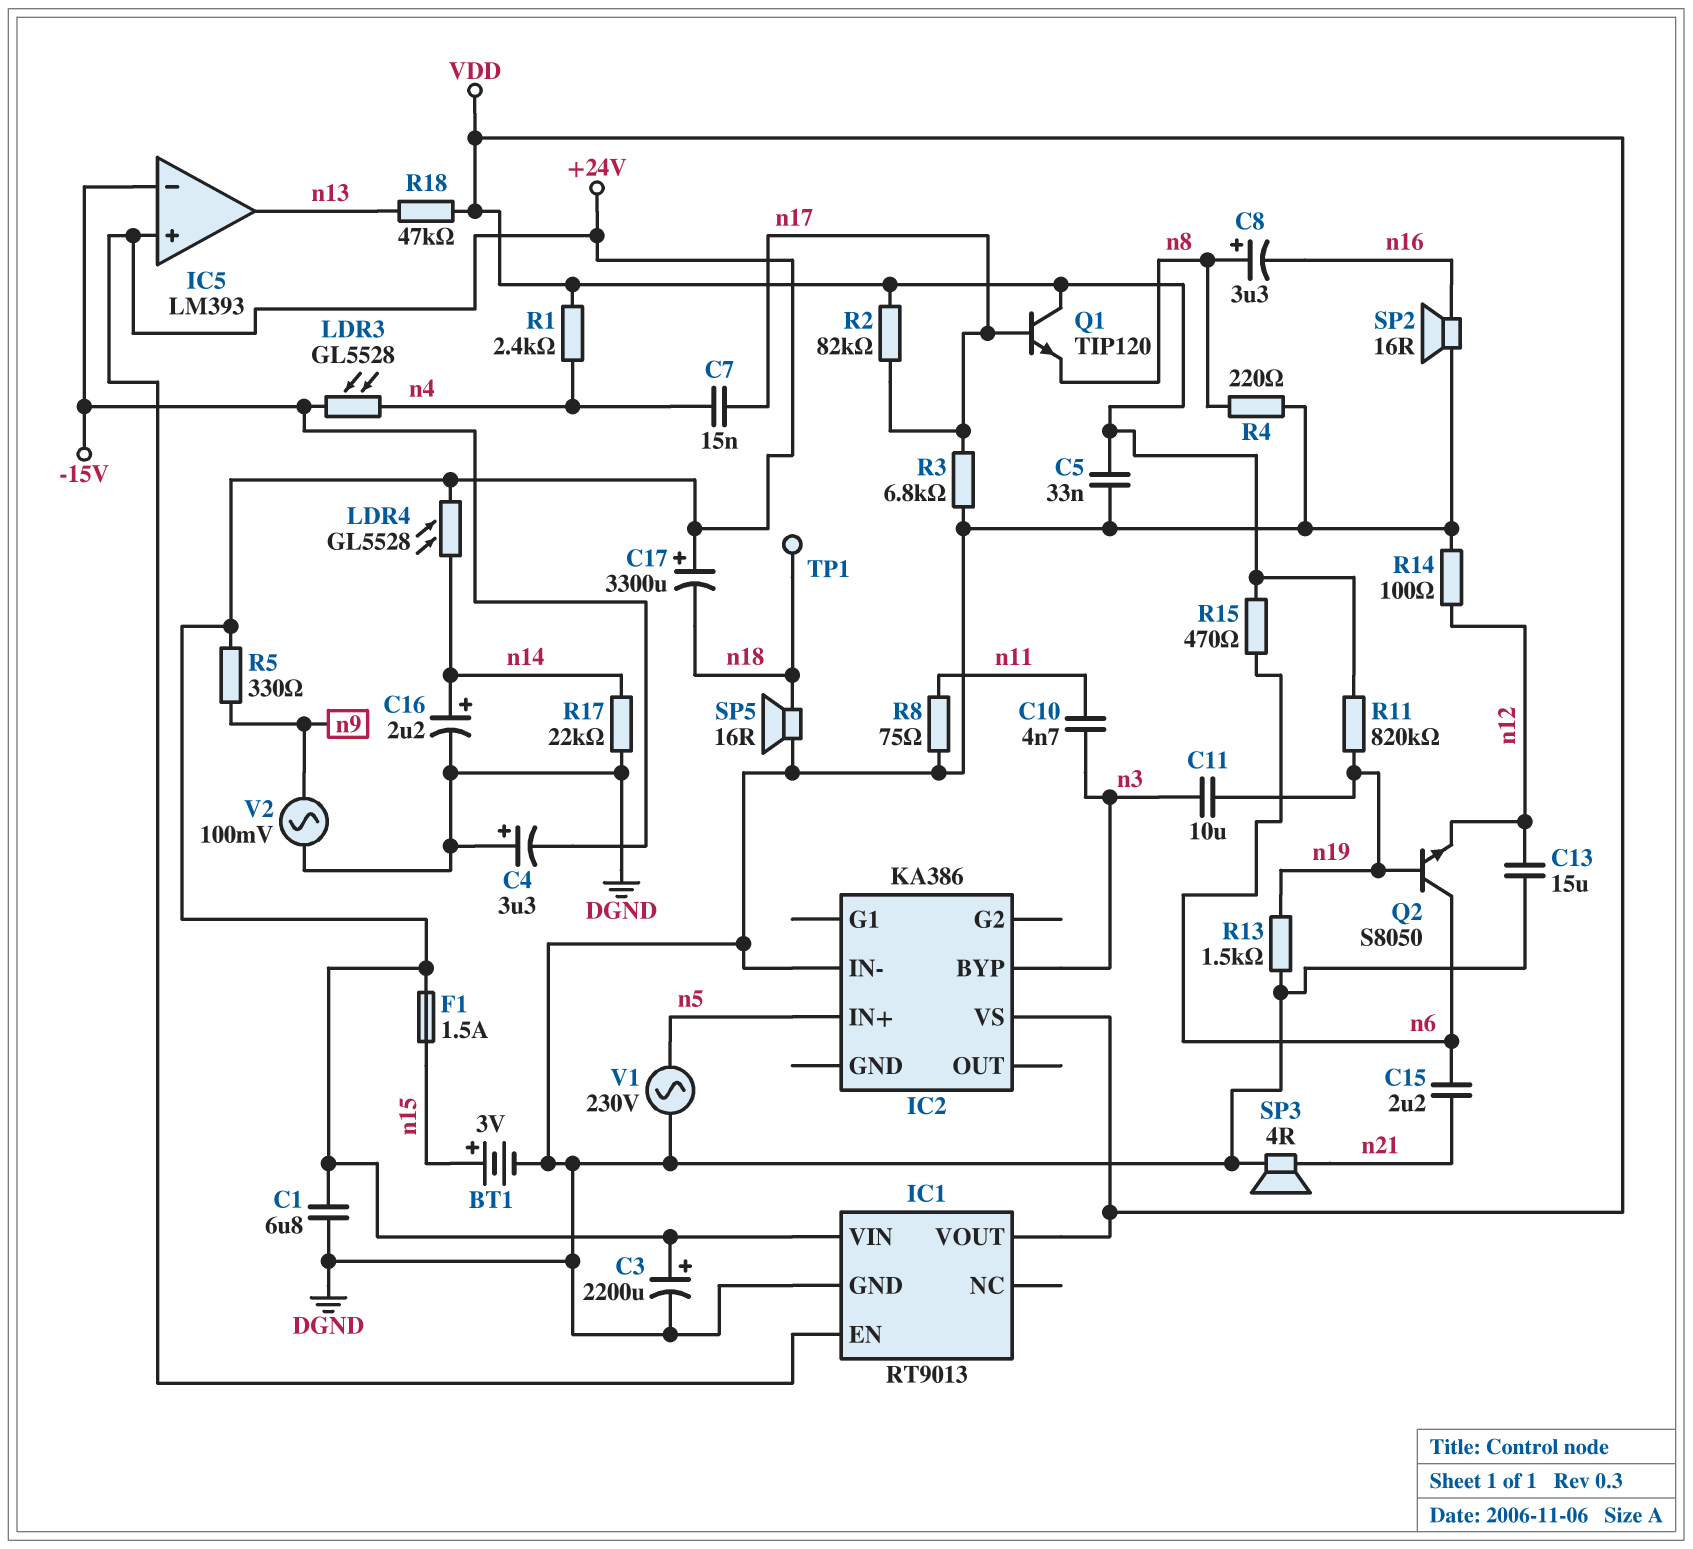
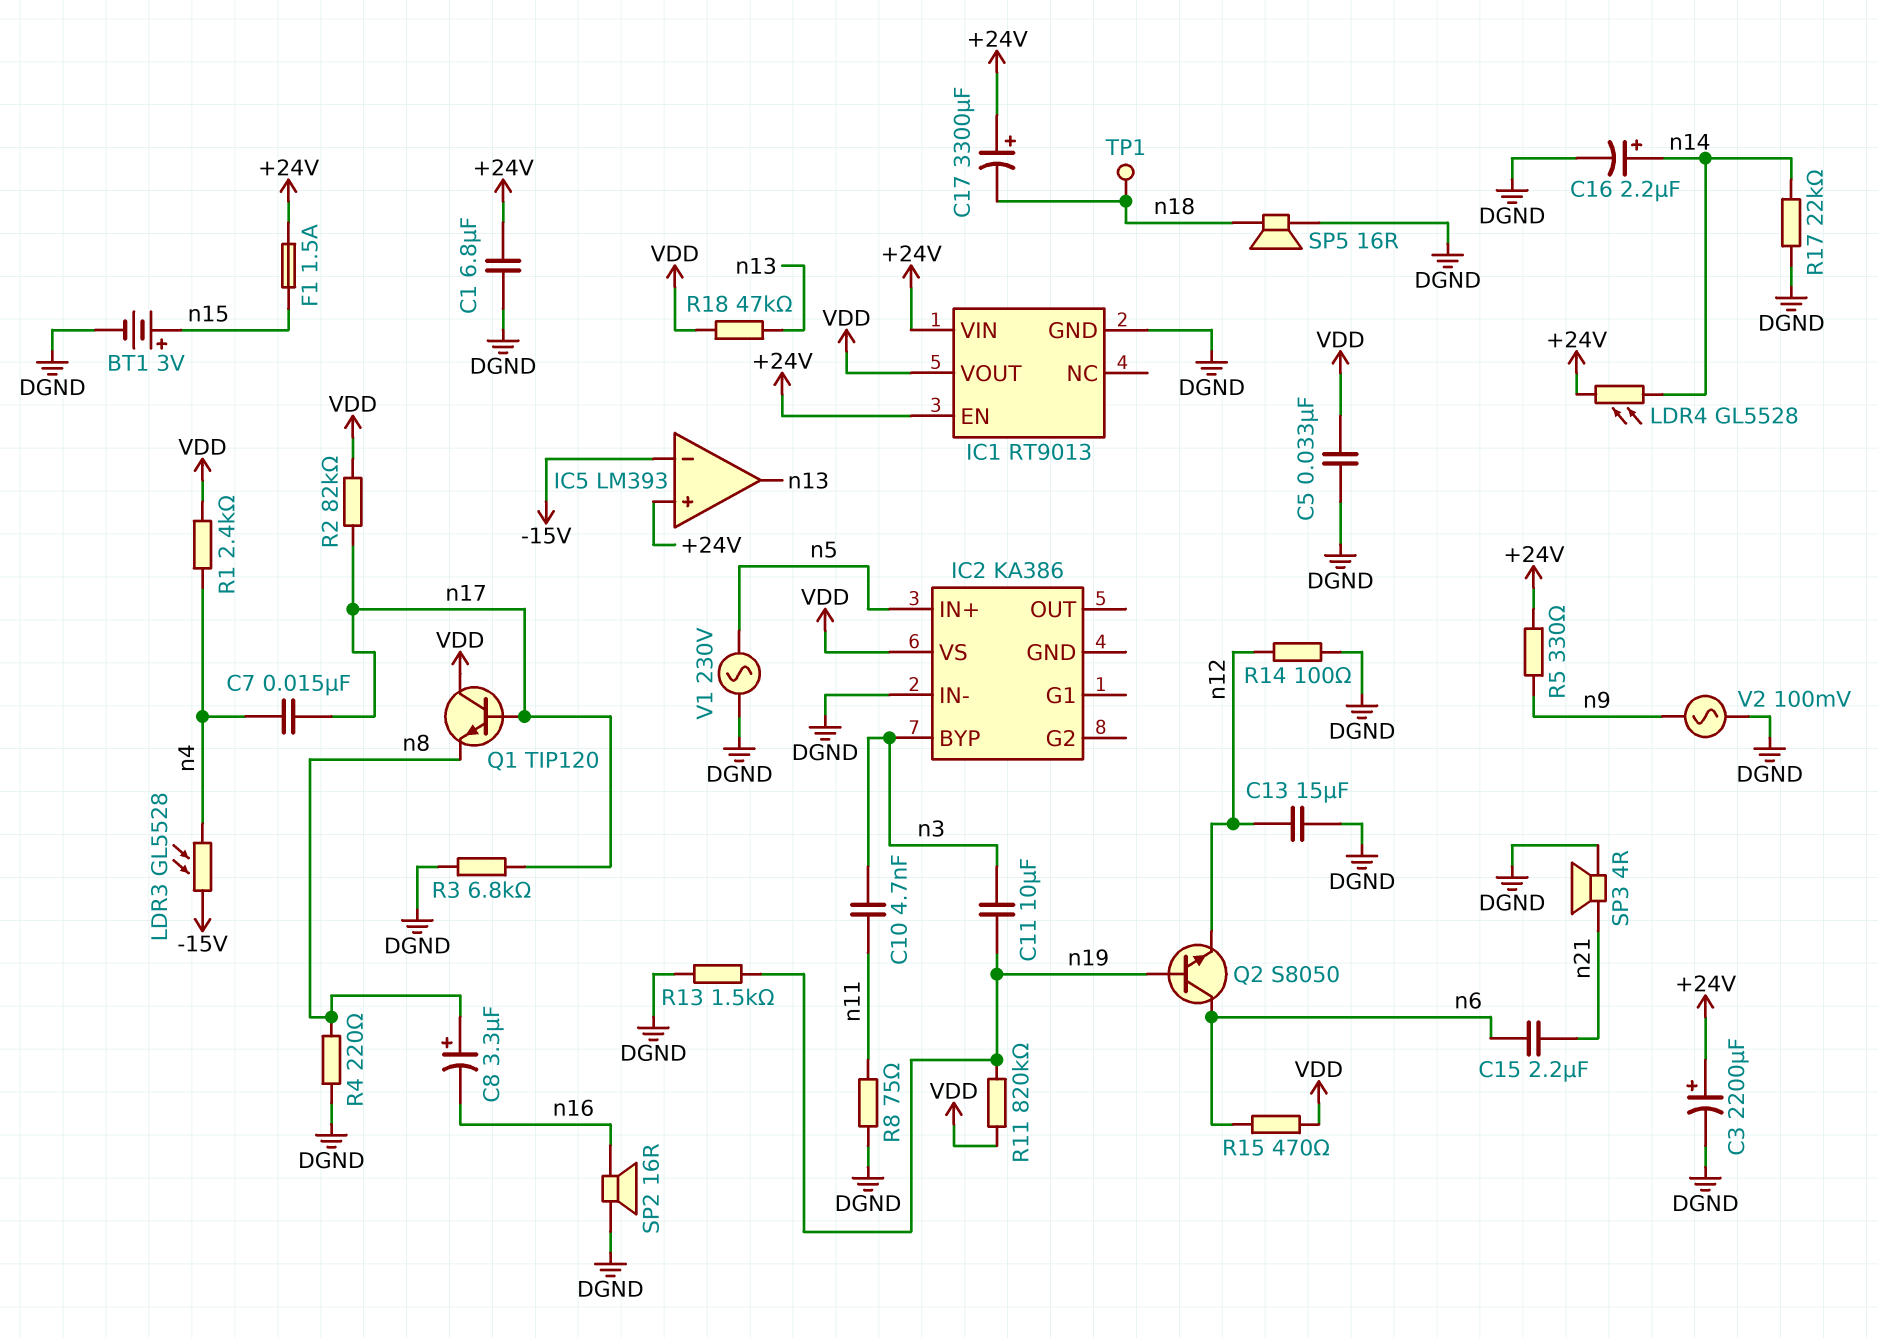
C4: 3.3uF (plus DGND, minus -15V) -> none

